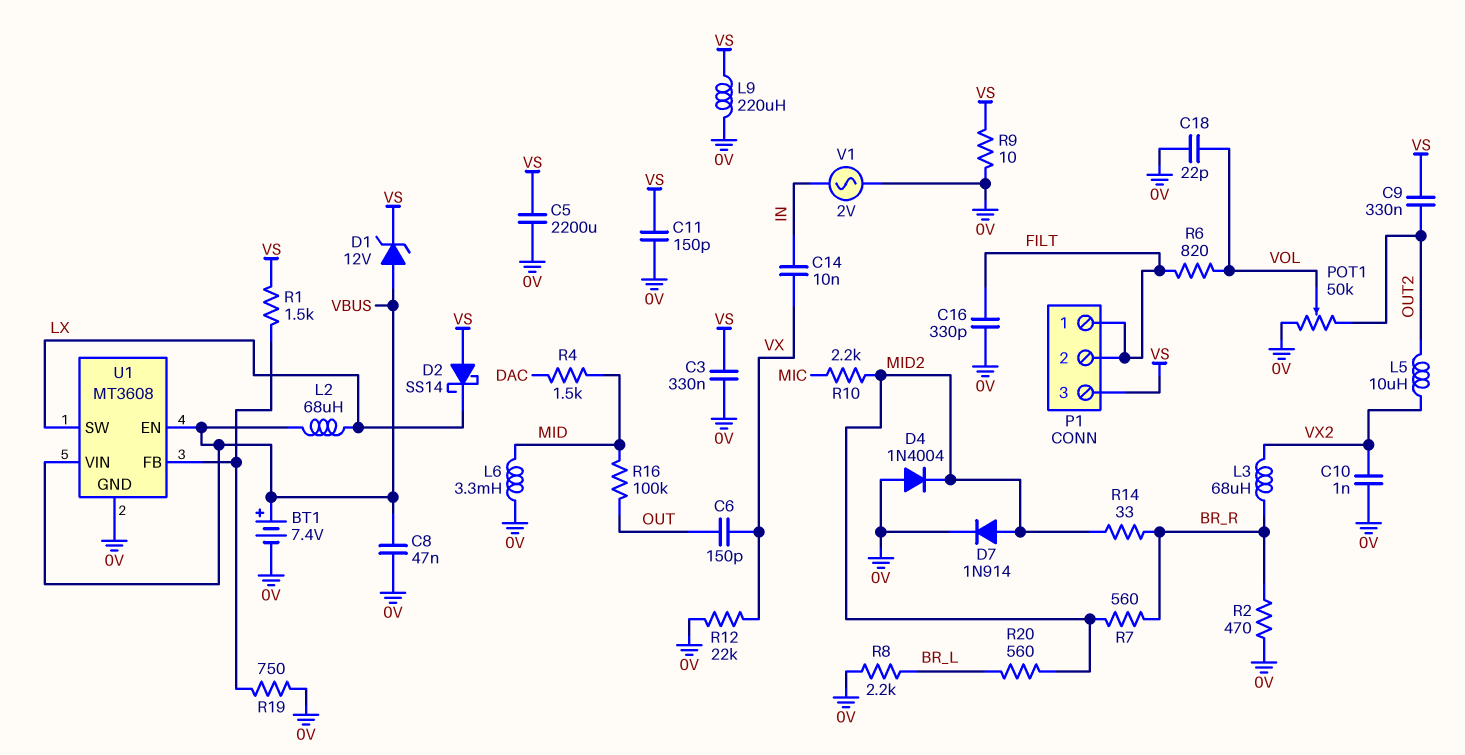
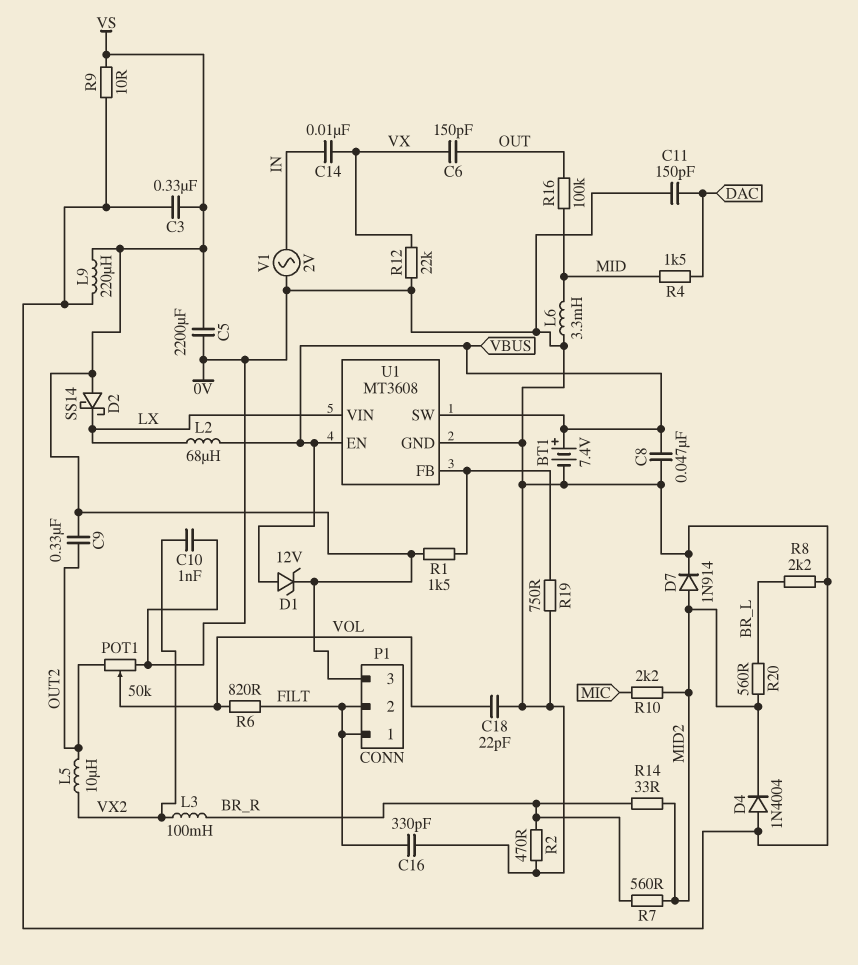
C11: 150pF (0V, VS) -> 150pF (0V, DAC)
L3: 68uH (BR_R, VX2) -> 100mH (BR_R, VX2)
U1 pin SW: LX -> VBUS
U1 pin VIN: VBUS -> LX

